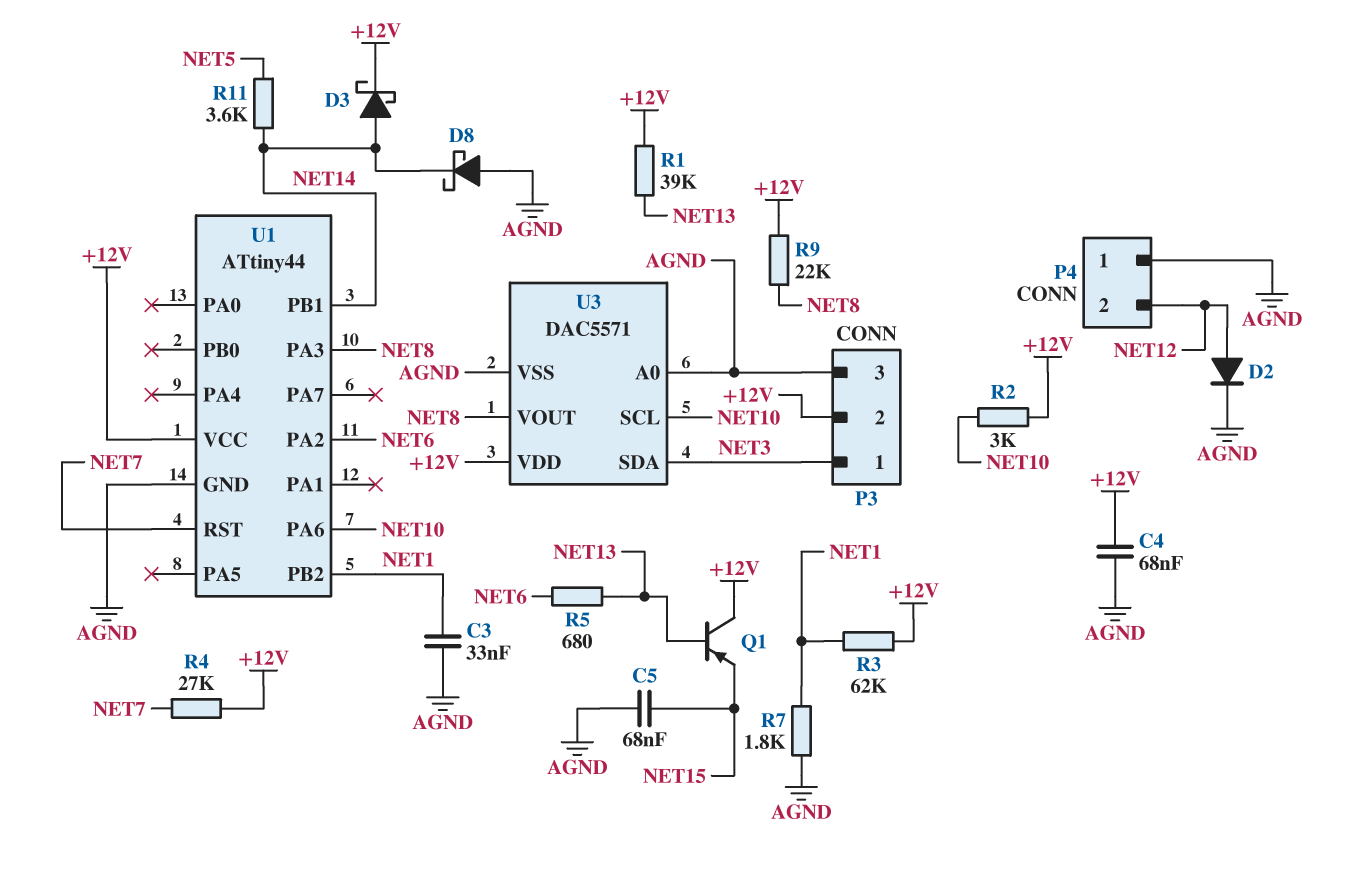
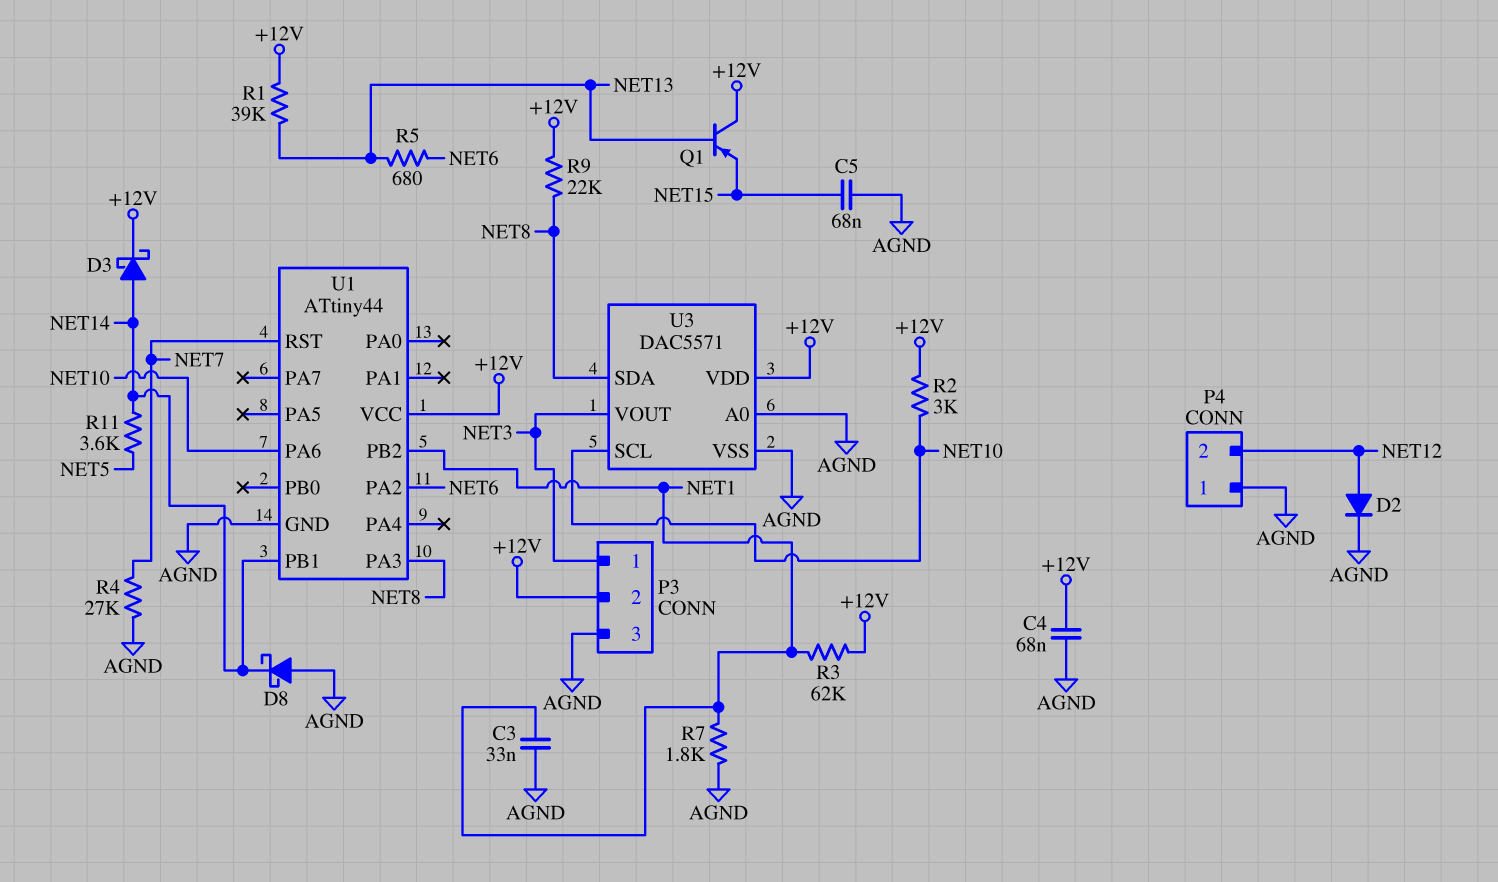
R4: 27k (+12V, NET7) -> 27k (AGND, NET7)
U3 pin SDA: NET3 -> NET8
U3 pin VOUT: NET8 -> NET3

